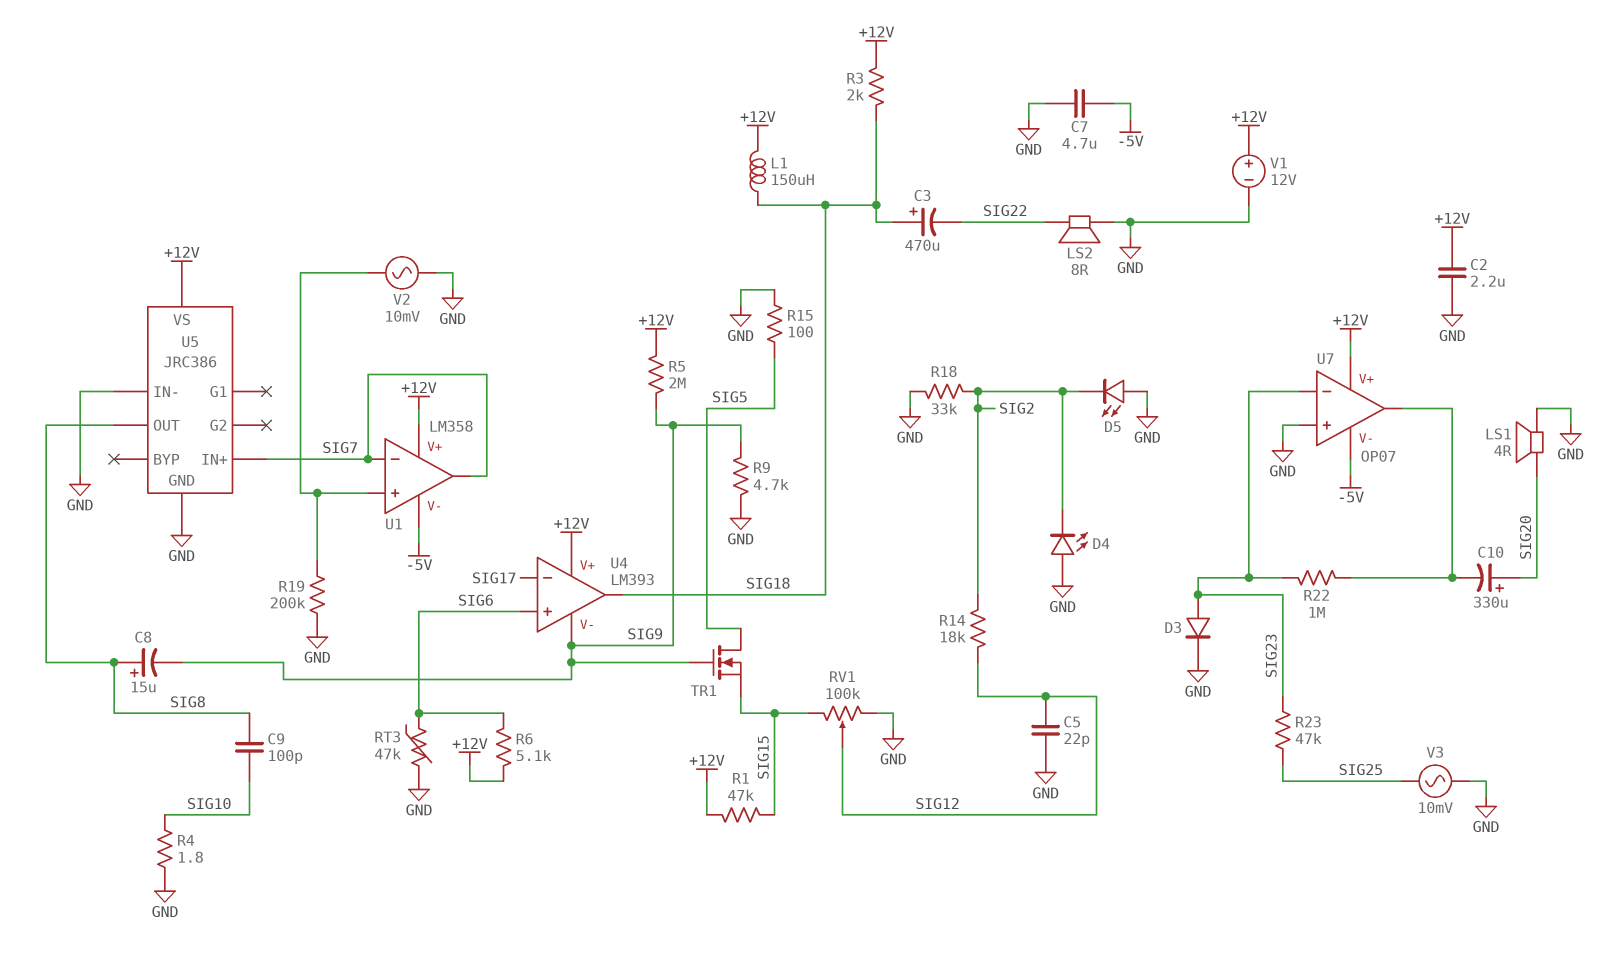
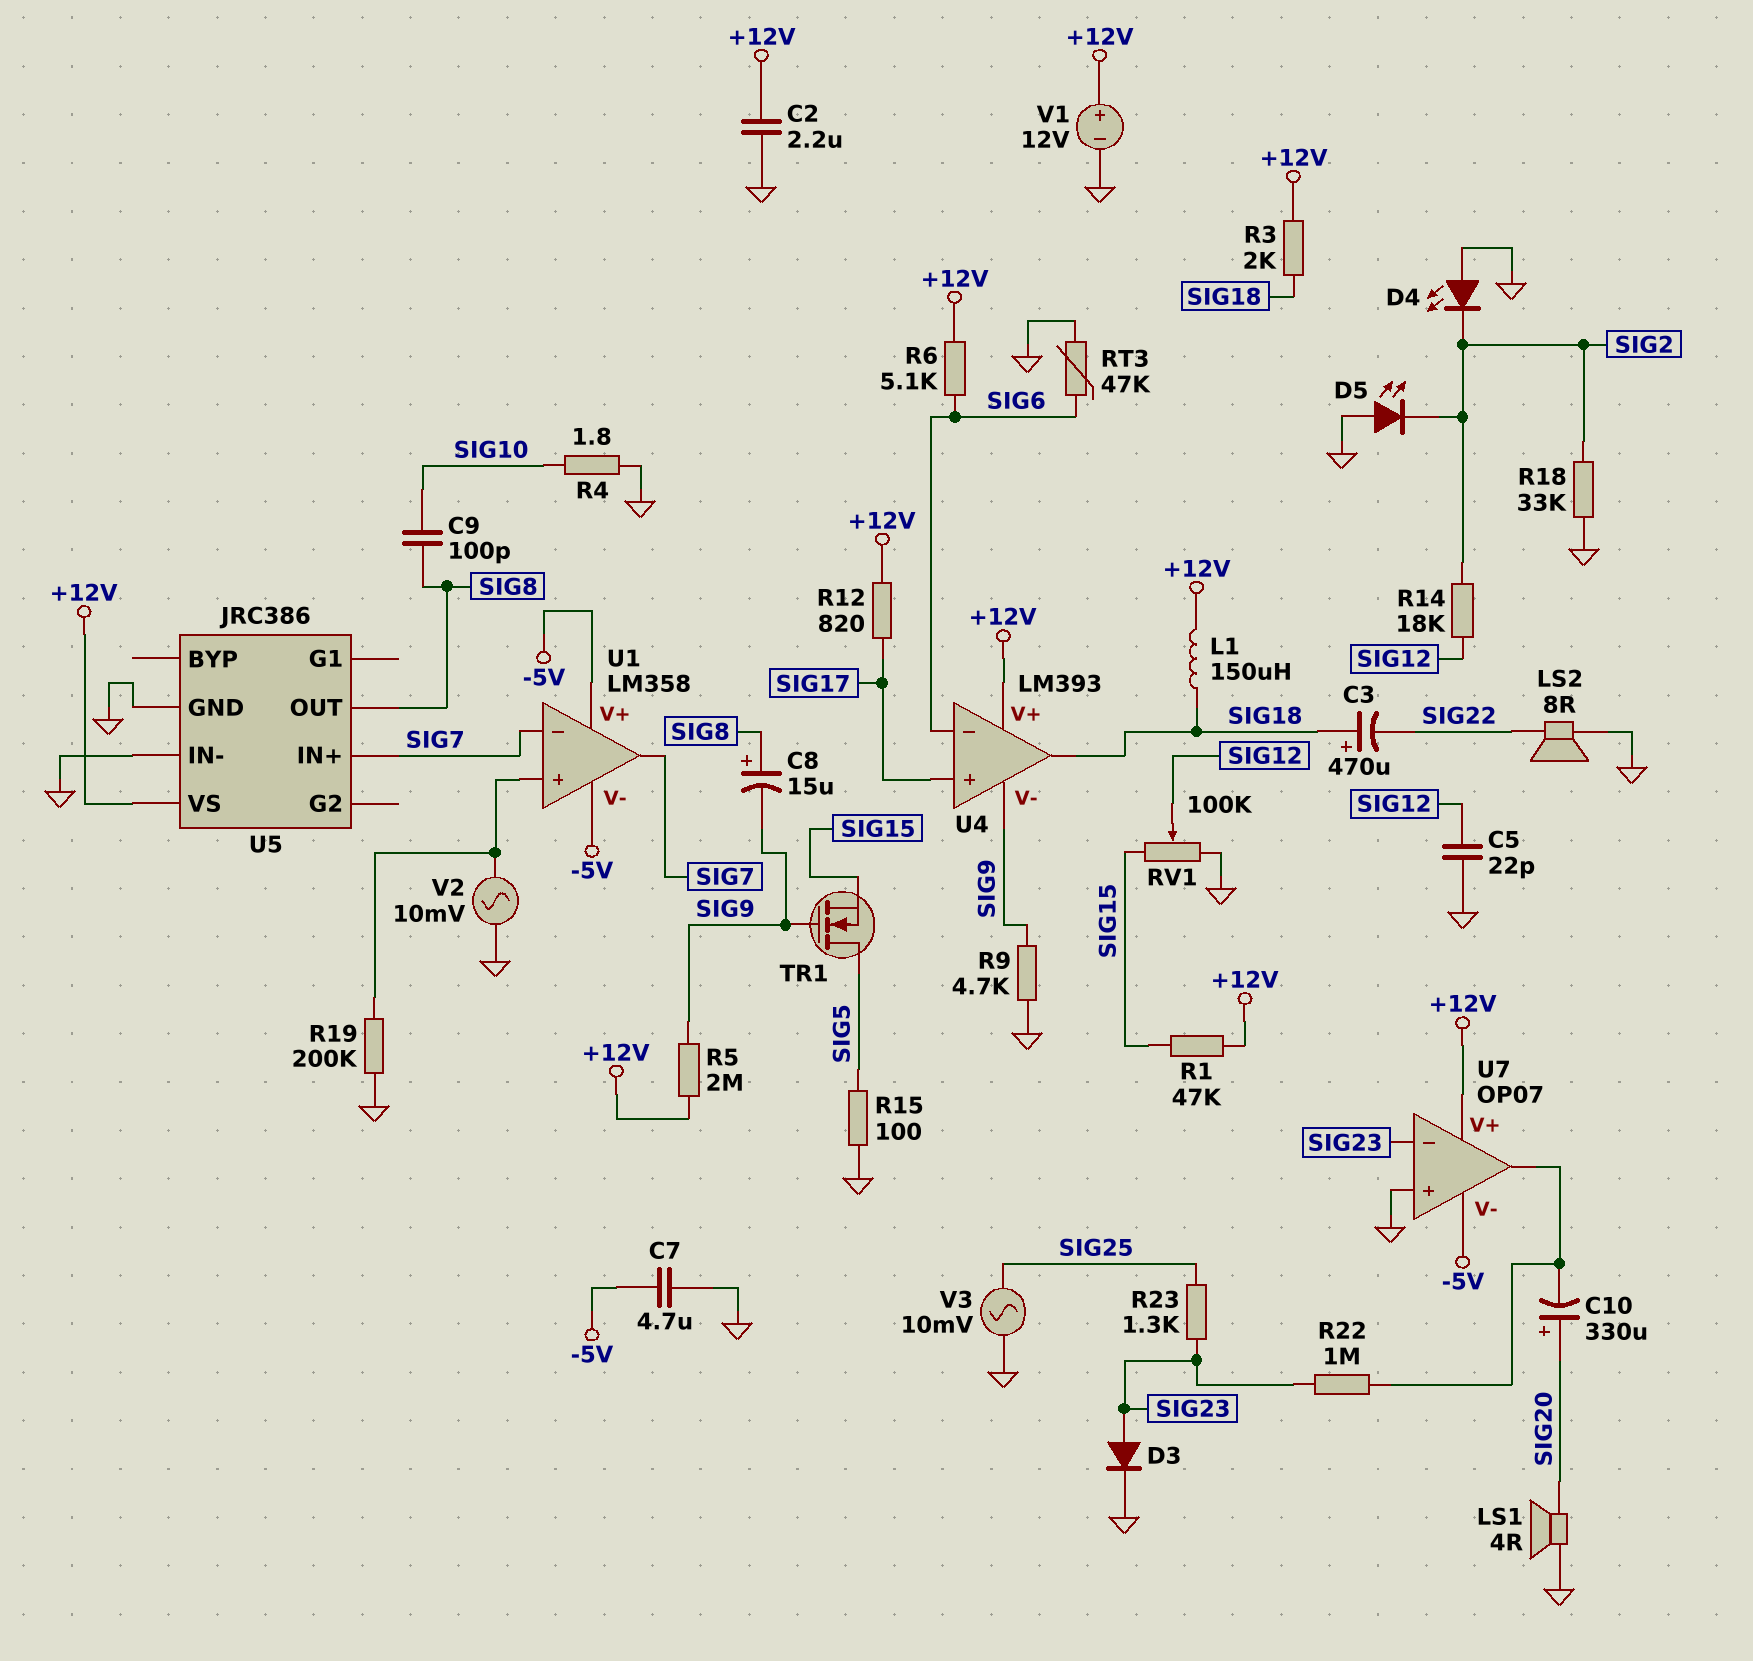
R12: none -> 820 (+12V, SIG17)
R23: 47k (SIG23, SIG25) -> 1.3k (SIG23, SIG25)
U1 pin V+: +12V -> -5V
U4 pin in+: SIG6 -> SIG17
U4 pin in-: SIG17 -> SIG6

